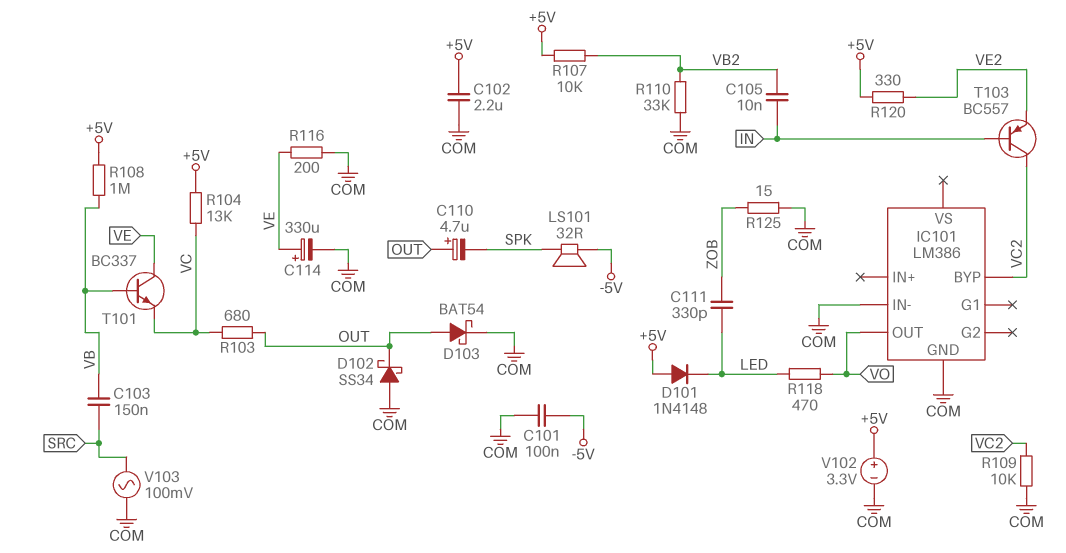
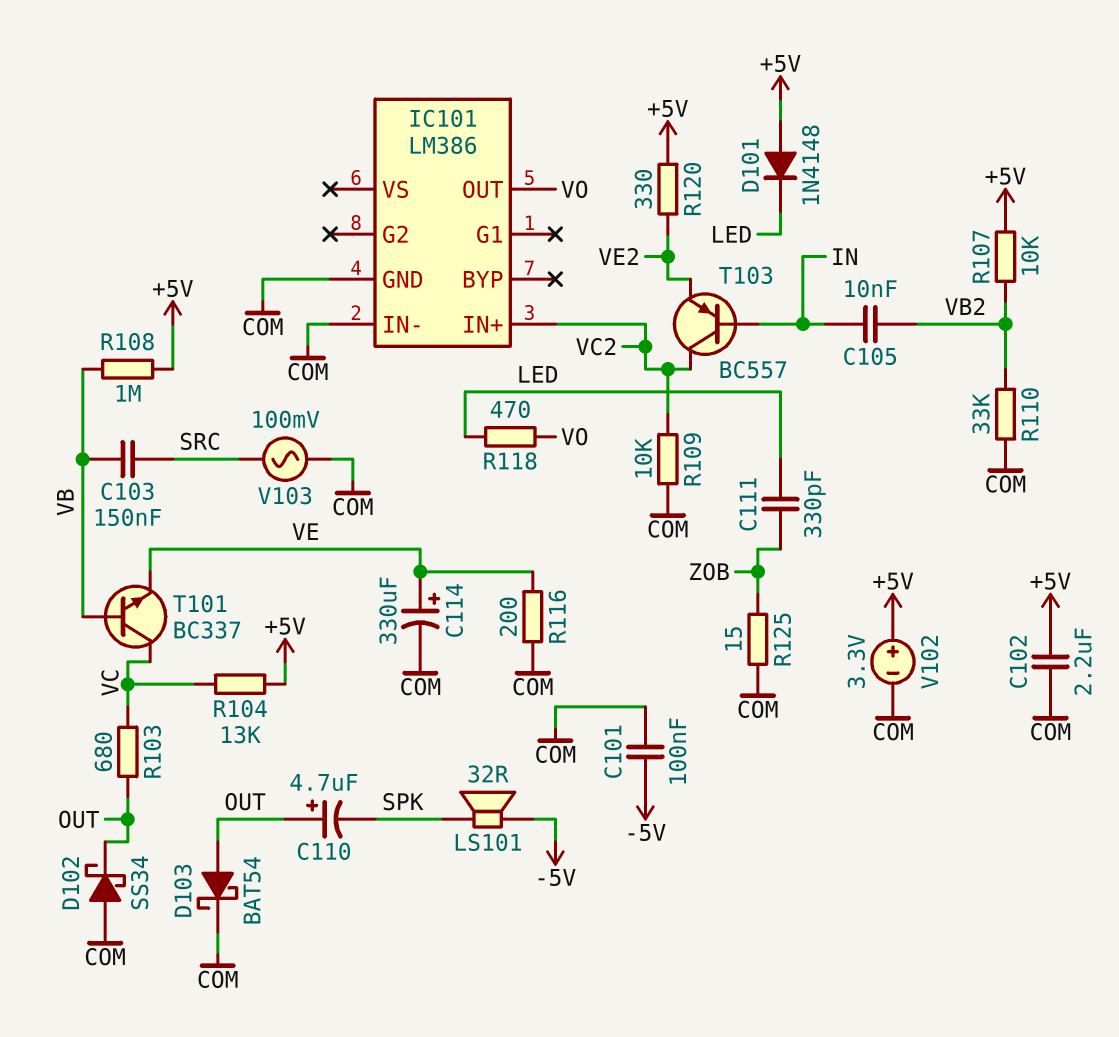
IC101 pin BYP: VC2 -> none
IC101 pin IN+: none -> VC2
T101: NPN BC337 (B VB, C VE, E VC) -> NPN BC337 (B VB, C VC, E VE)

